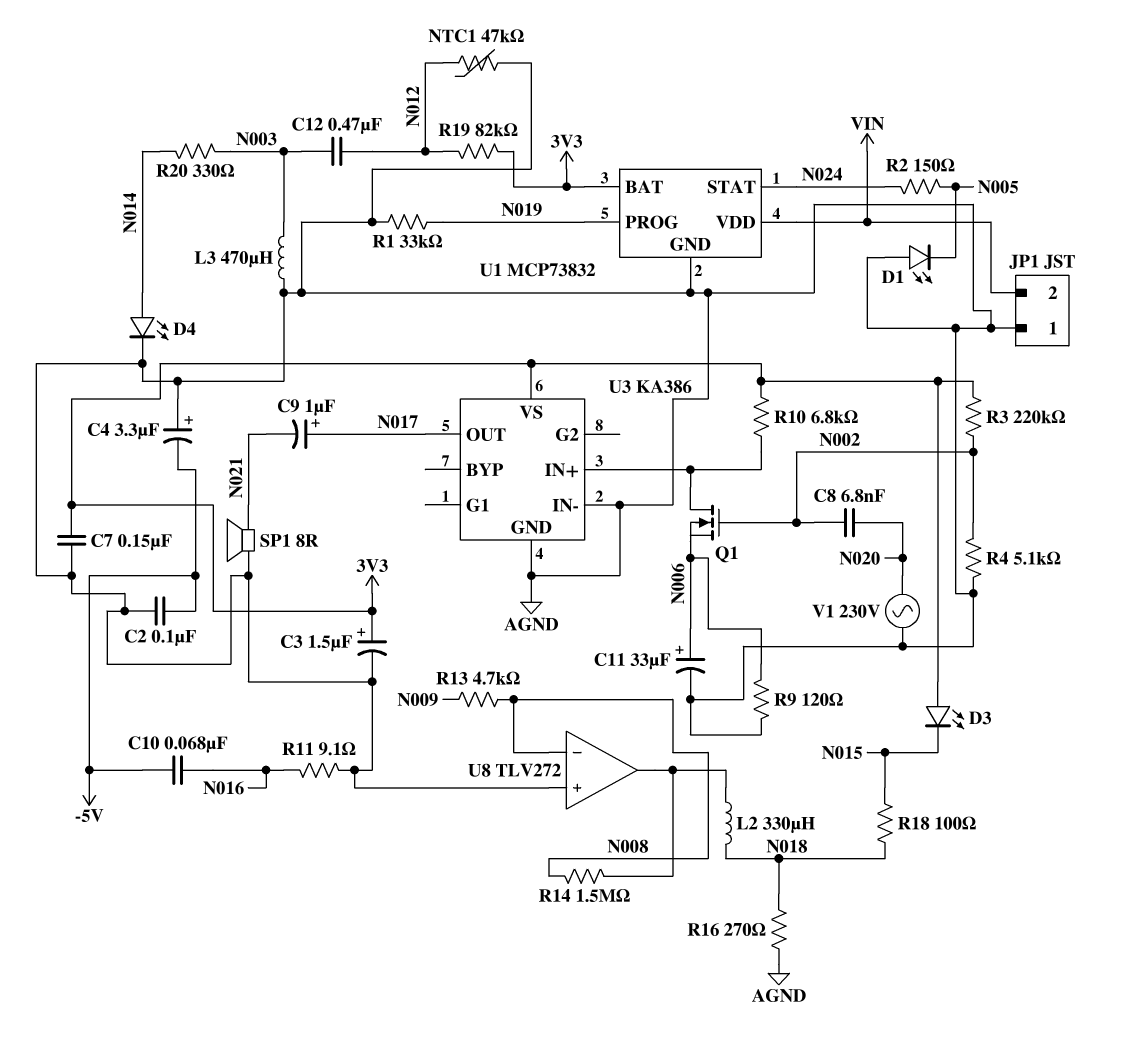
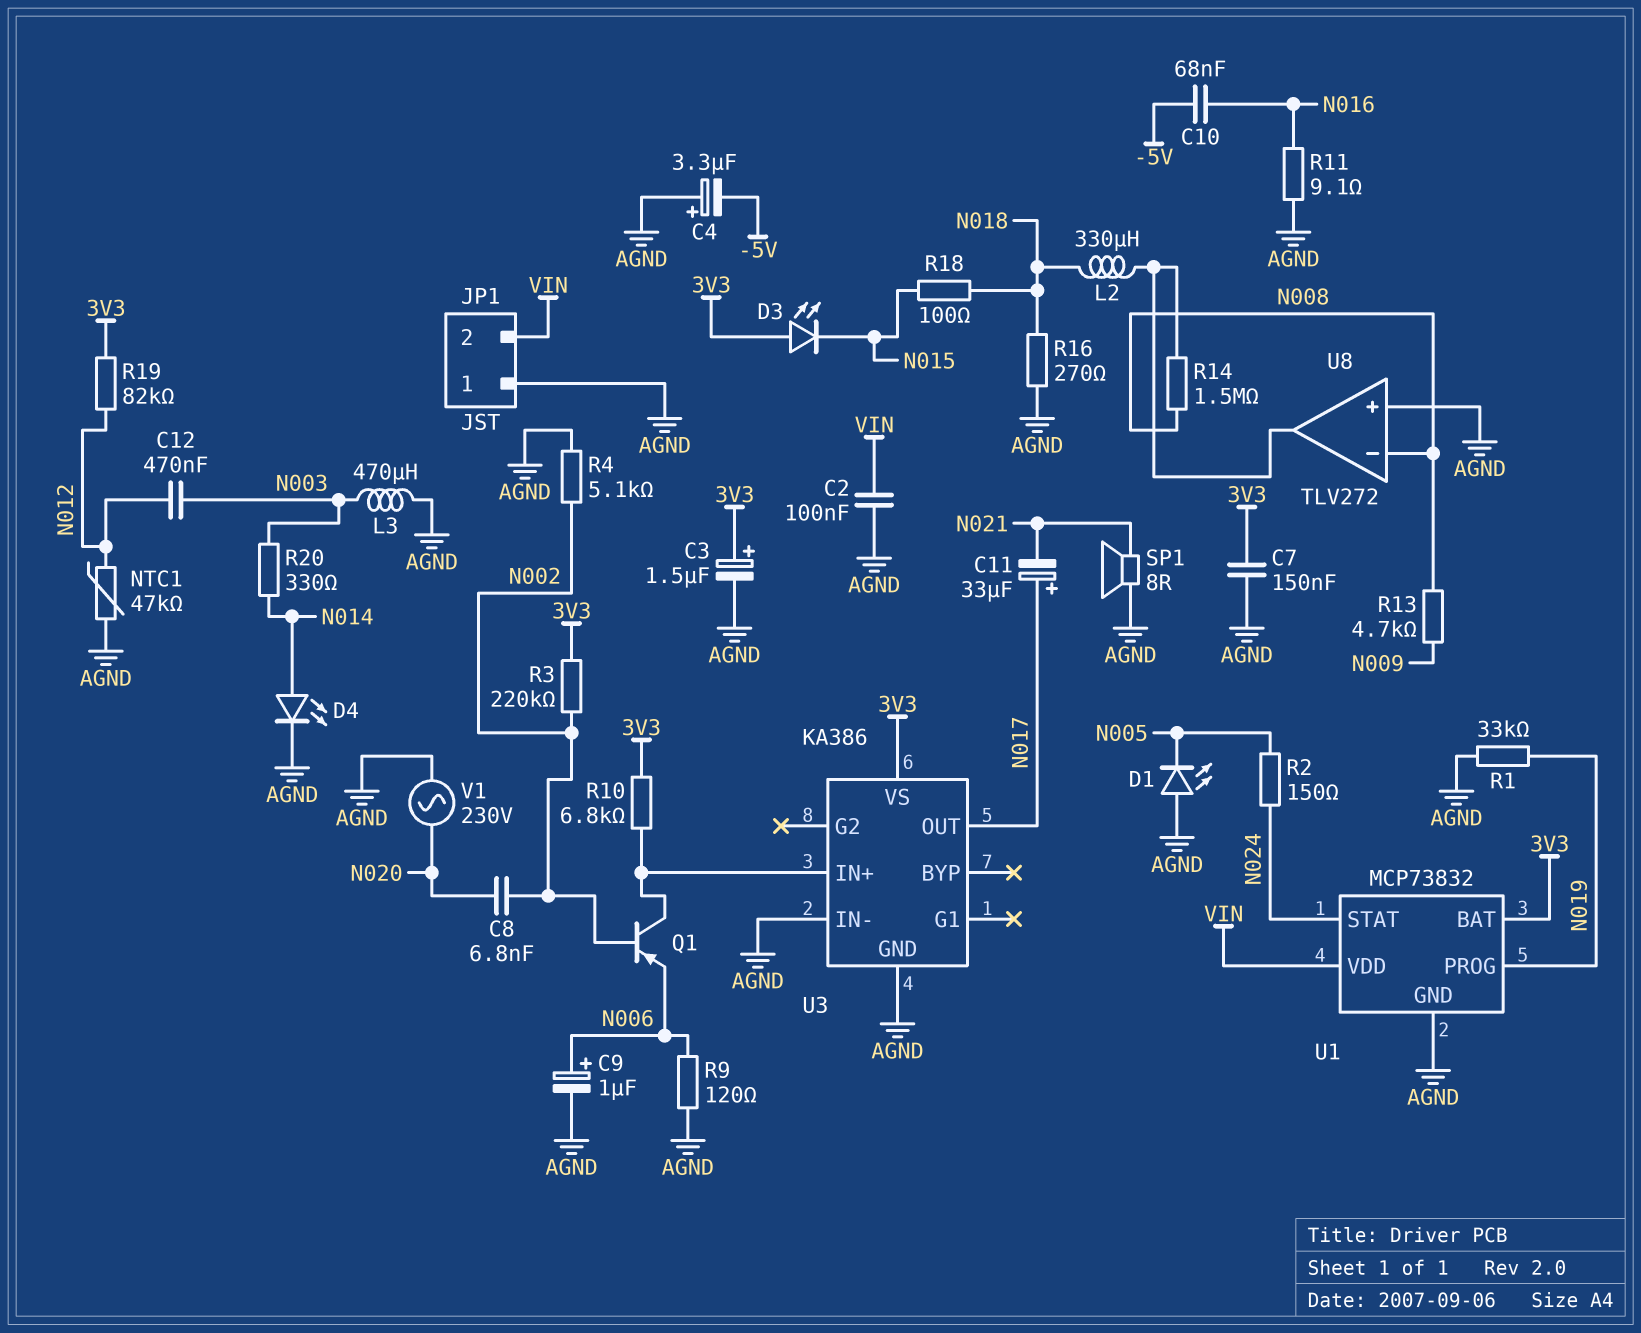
C2: 100nF (-5V, AGND) -> 100nF (AGND, VIN)
C9: 1uF (plus N017, minus N021) -> 1uF (plus N006, minus AGND)
C11: 33uF (plus N006, minus AGND) -> 33uF (plus N017, minus N021)
Q1: NMOS (G N002, D U3/IN+, S N006) -> PNP (B N002, C U3/IN+, E N006)

